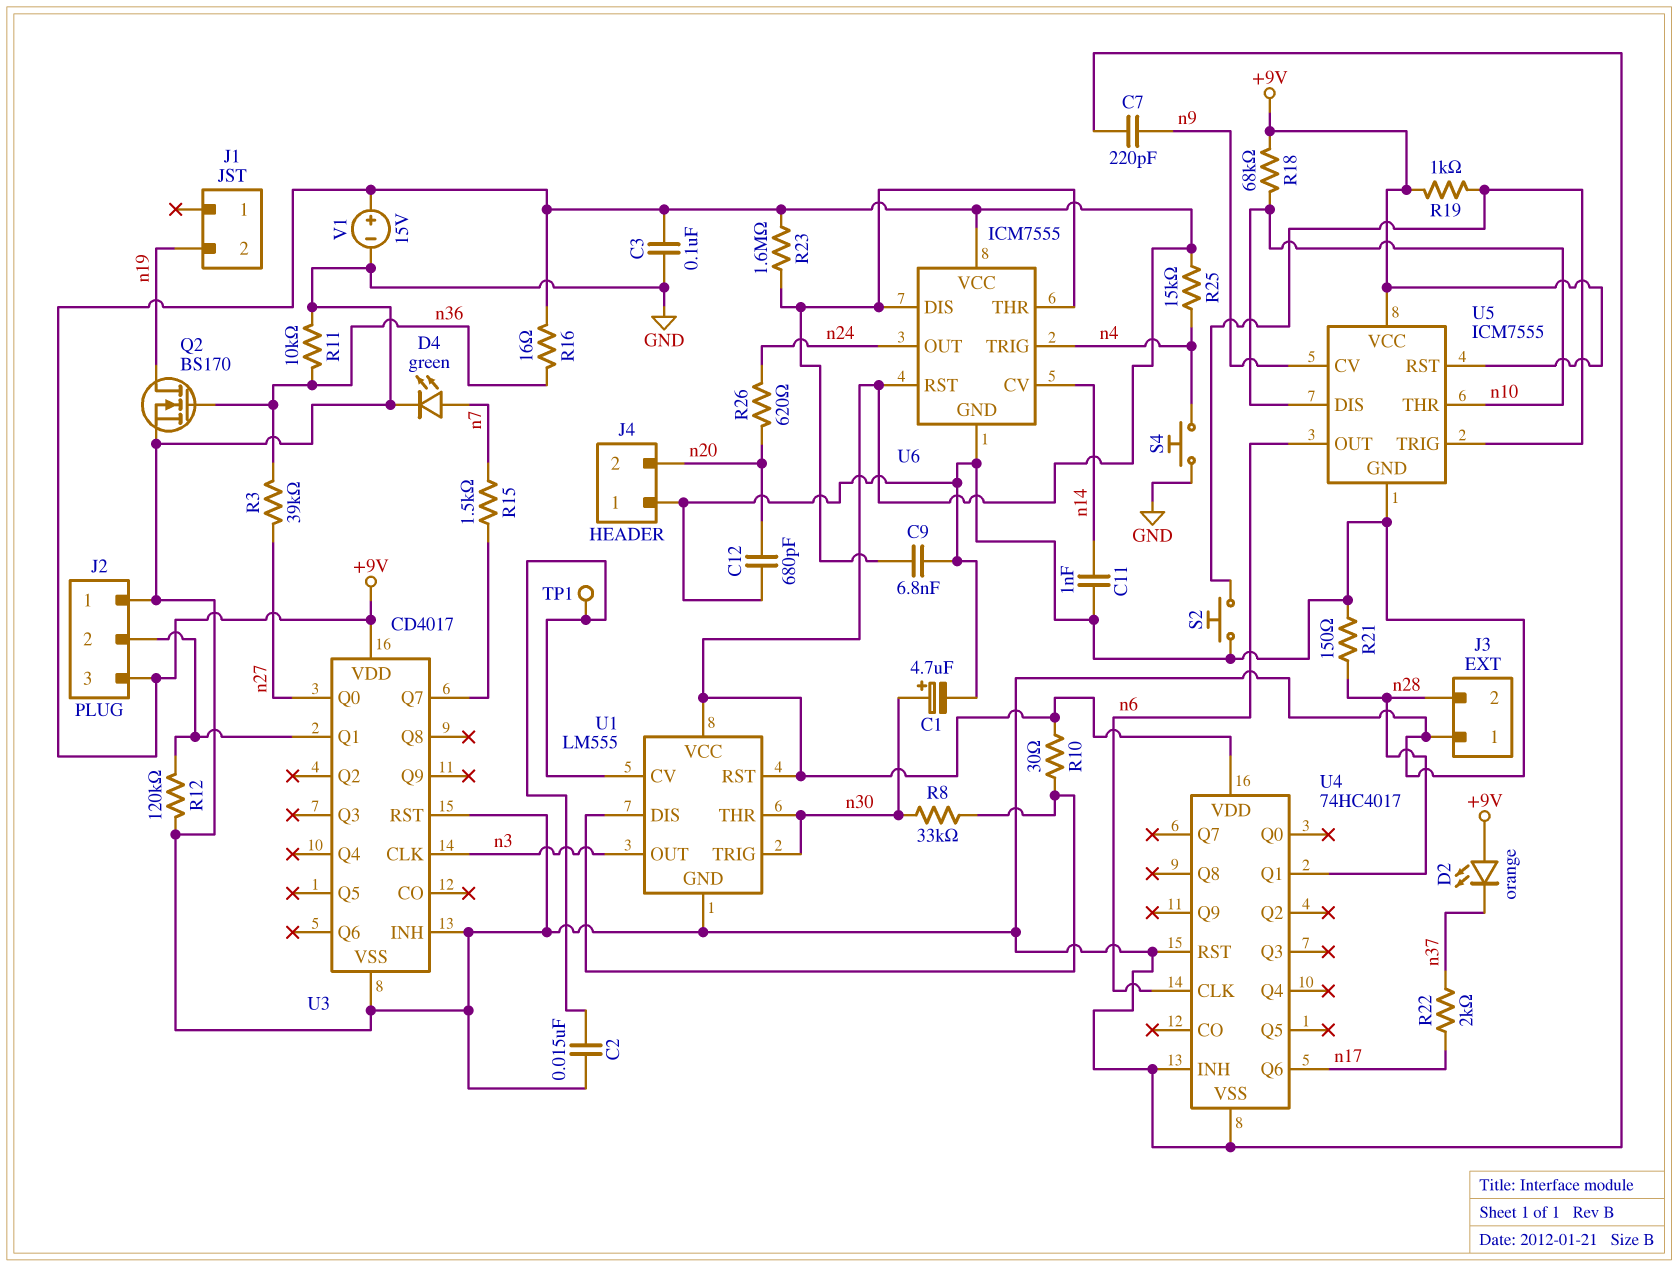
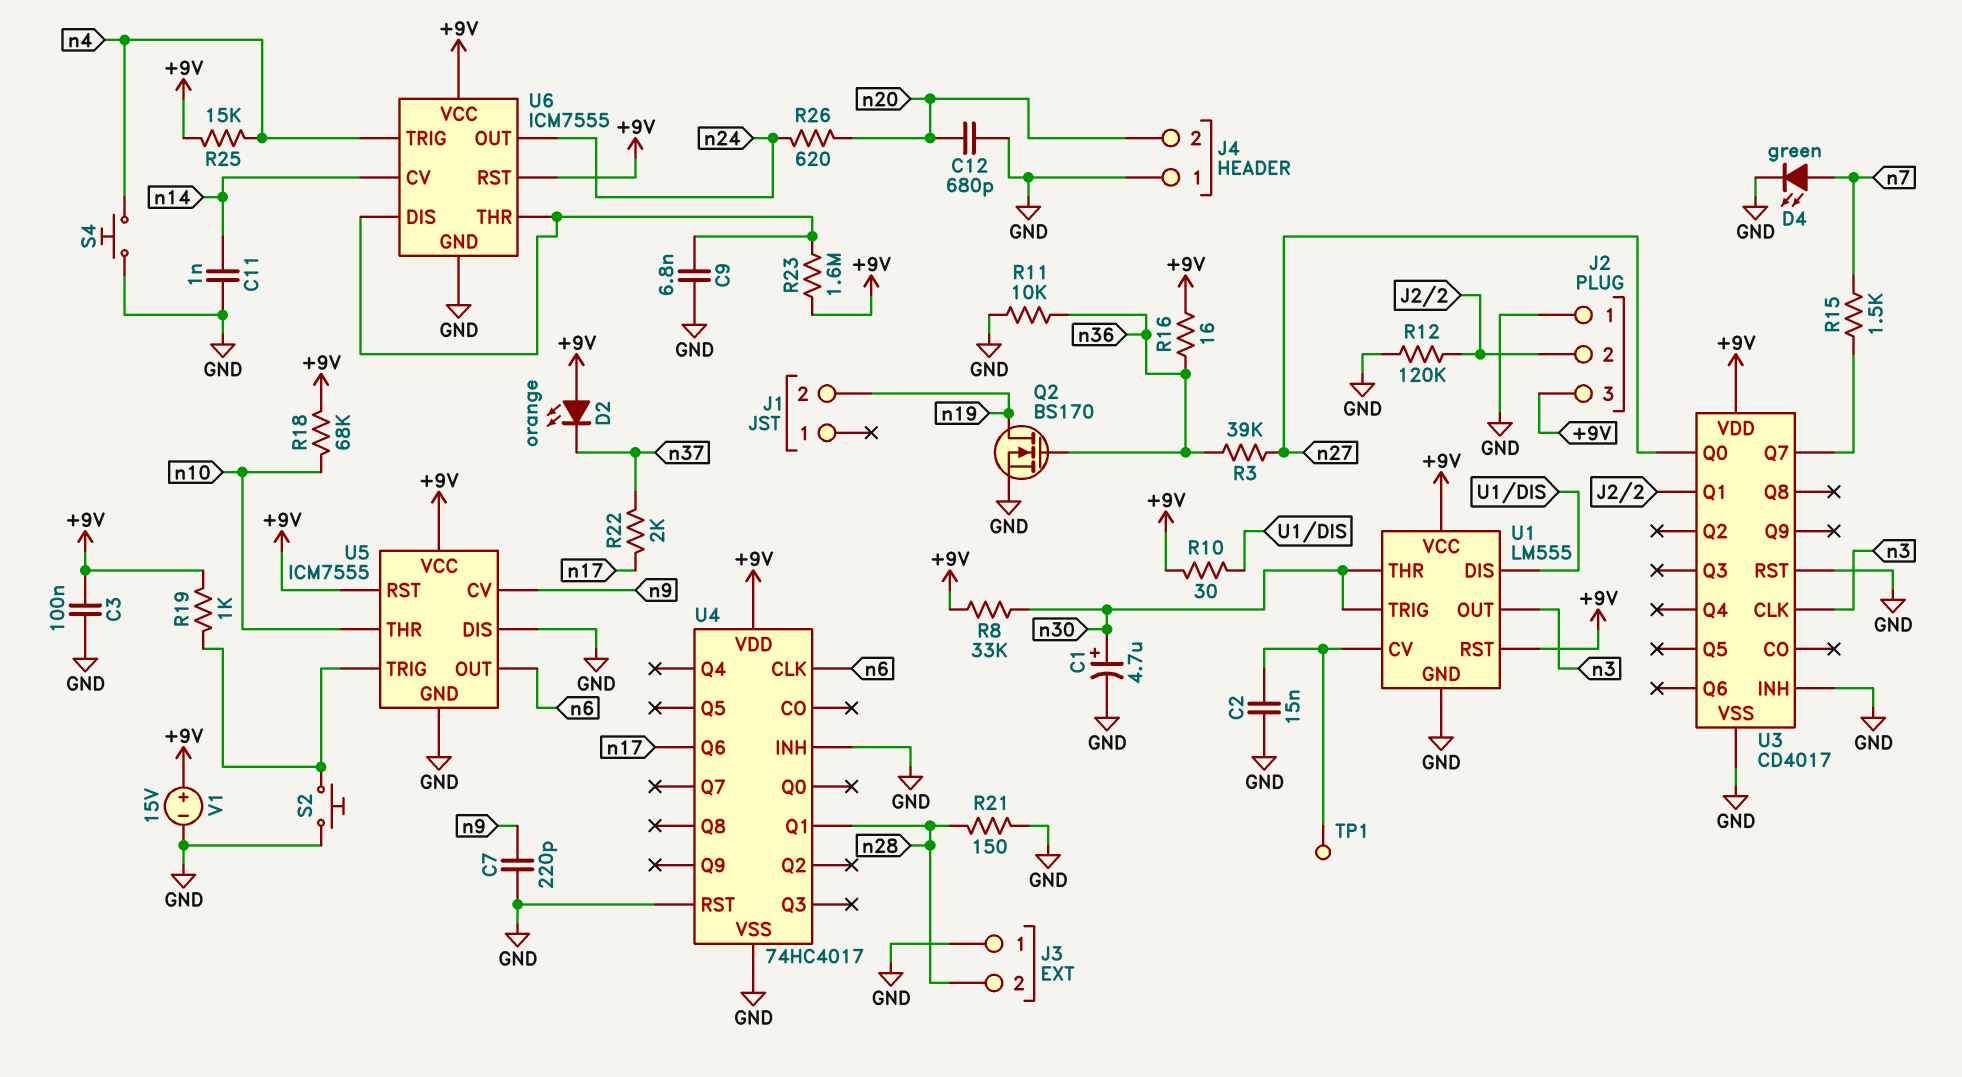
R8: 33k (U1/DIS, n30) -> 33k (+9V, n30)
U5 pin DIS: n10 -> GND

